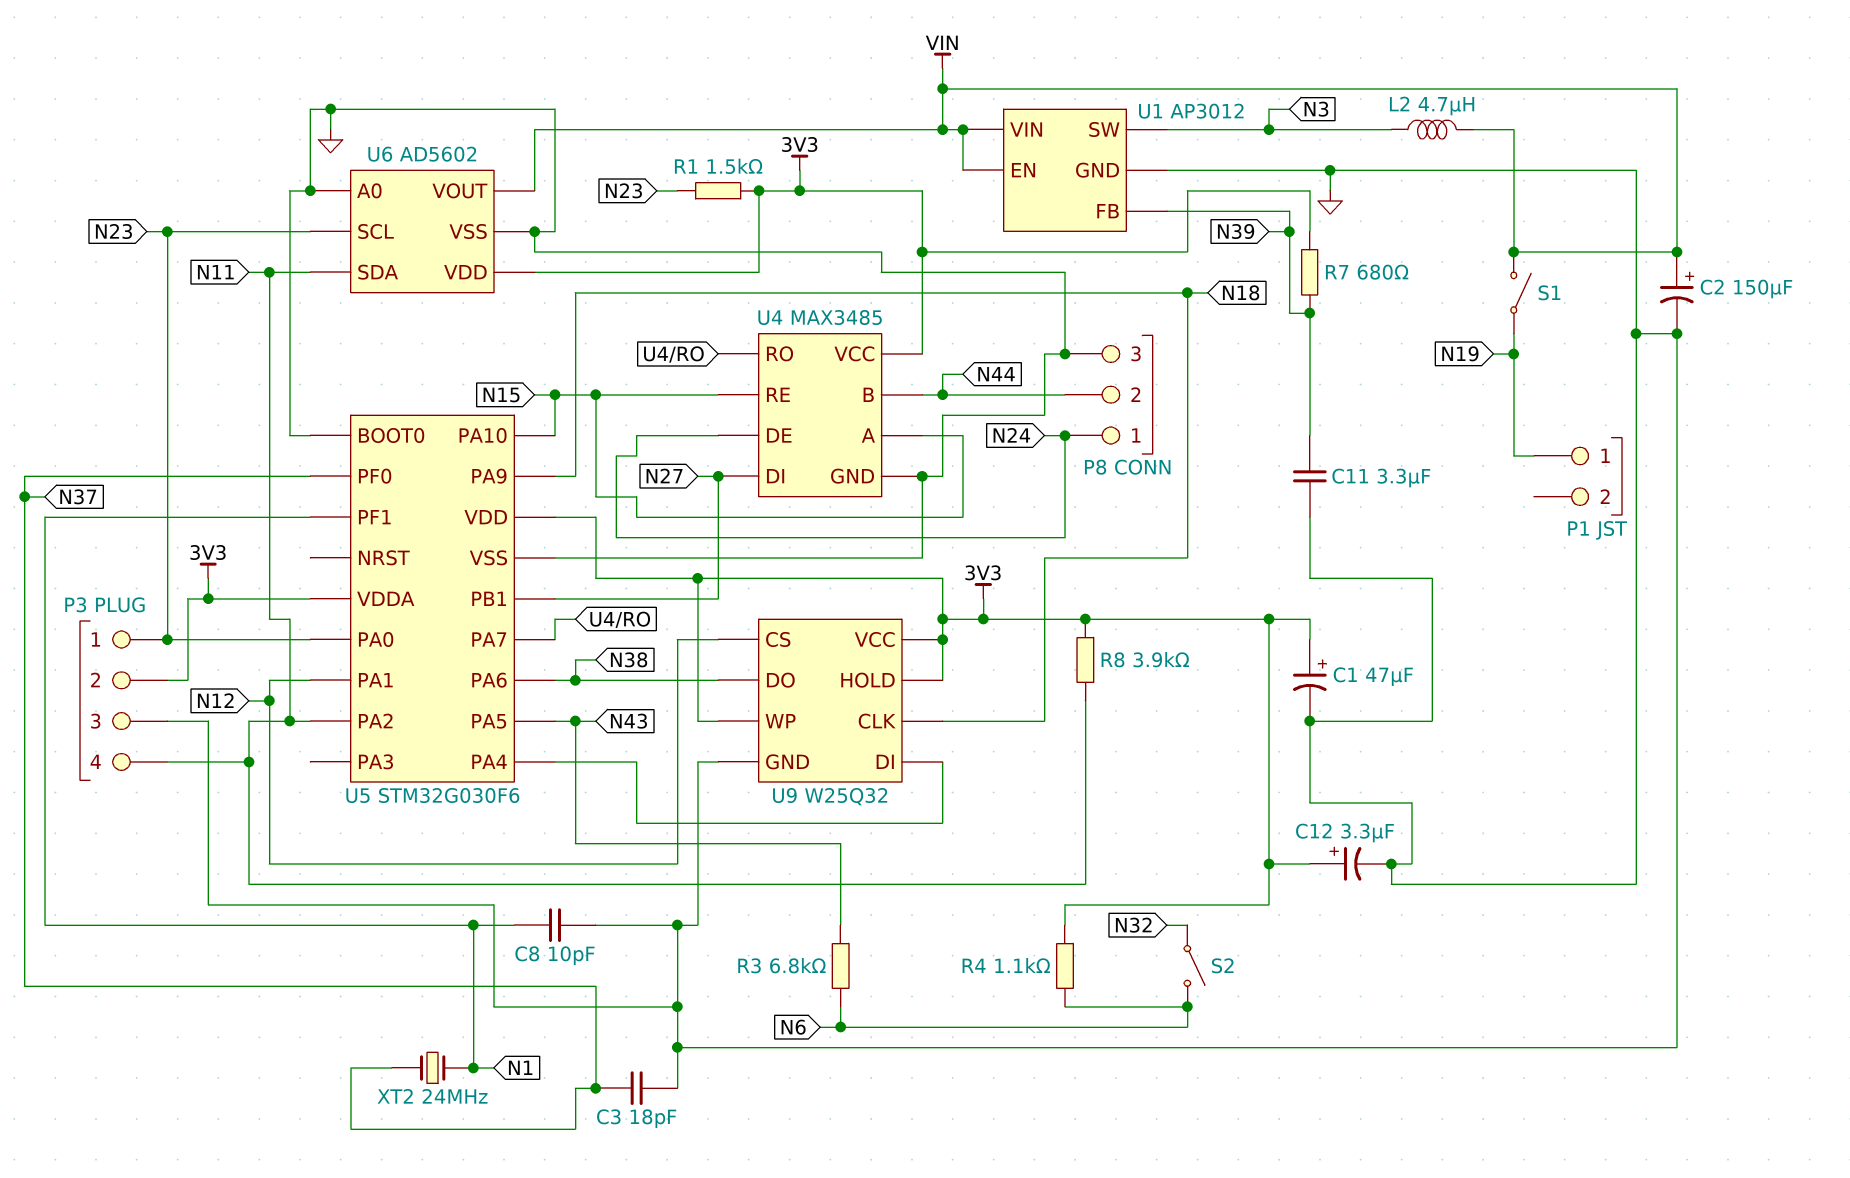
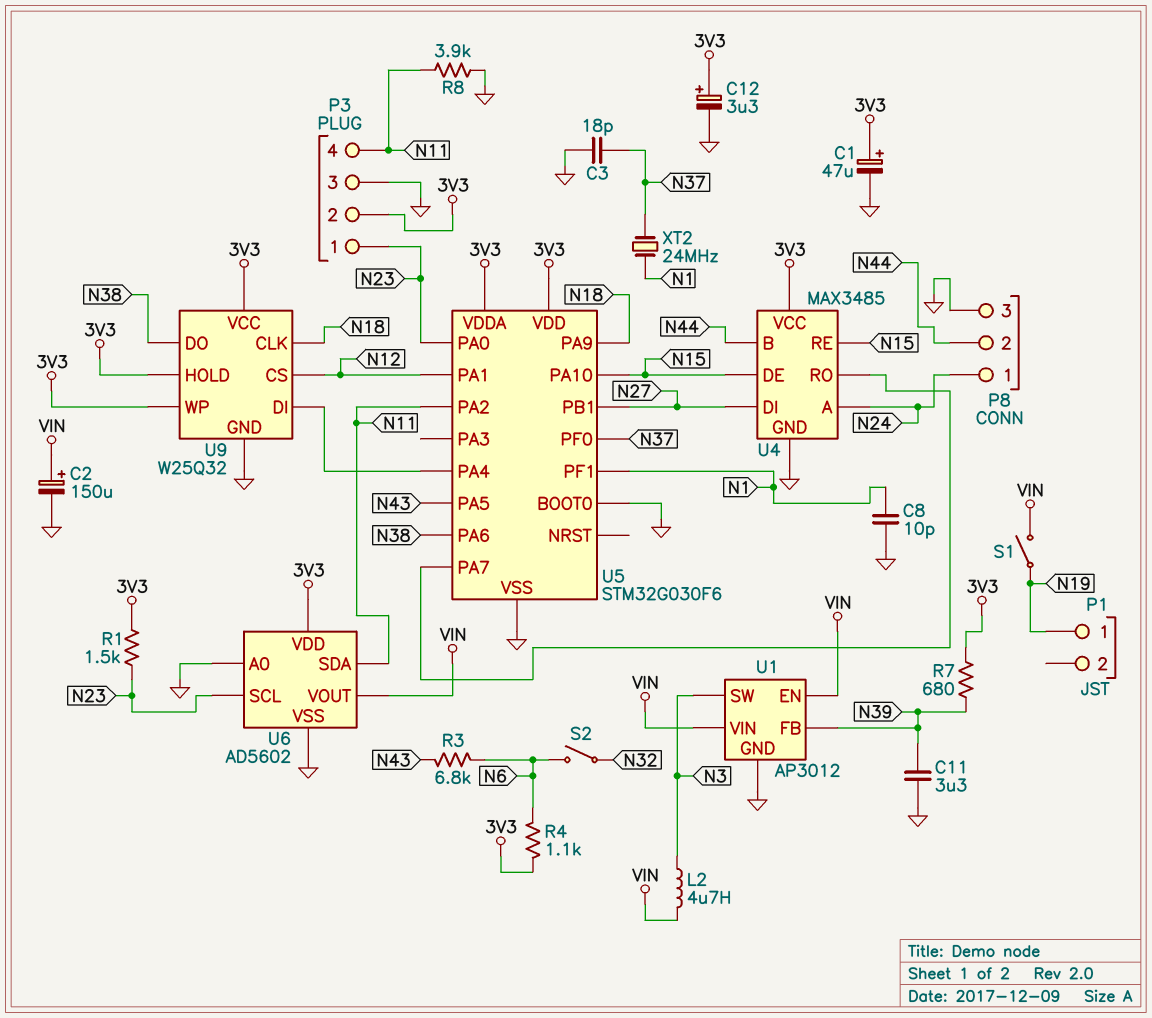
R8: 3.9k (3V3, N11) -> 3.9k (GND, N11)
U4 pin A: N15 -> N24
U4 pin DE: N24 -> N15

